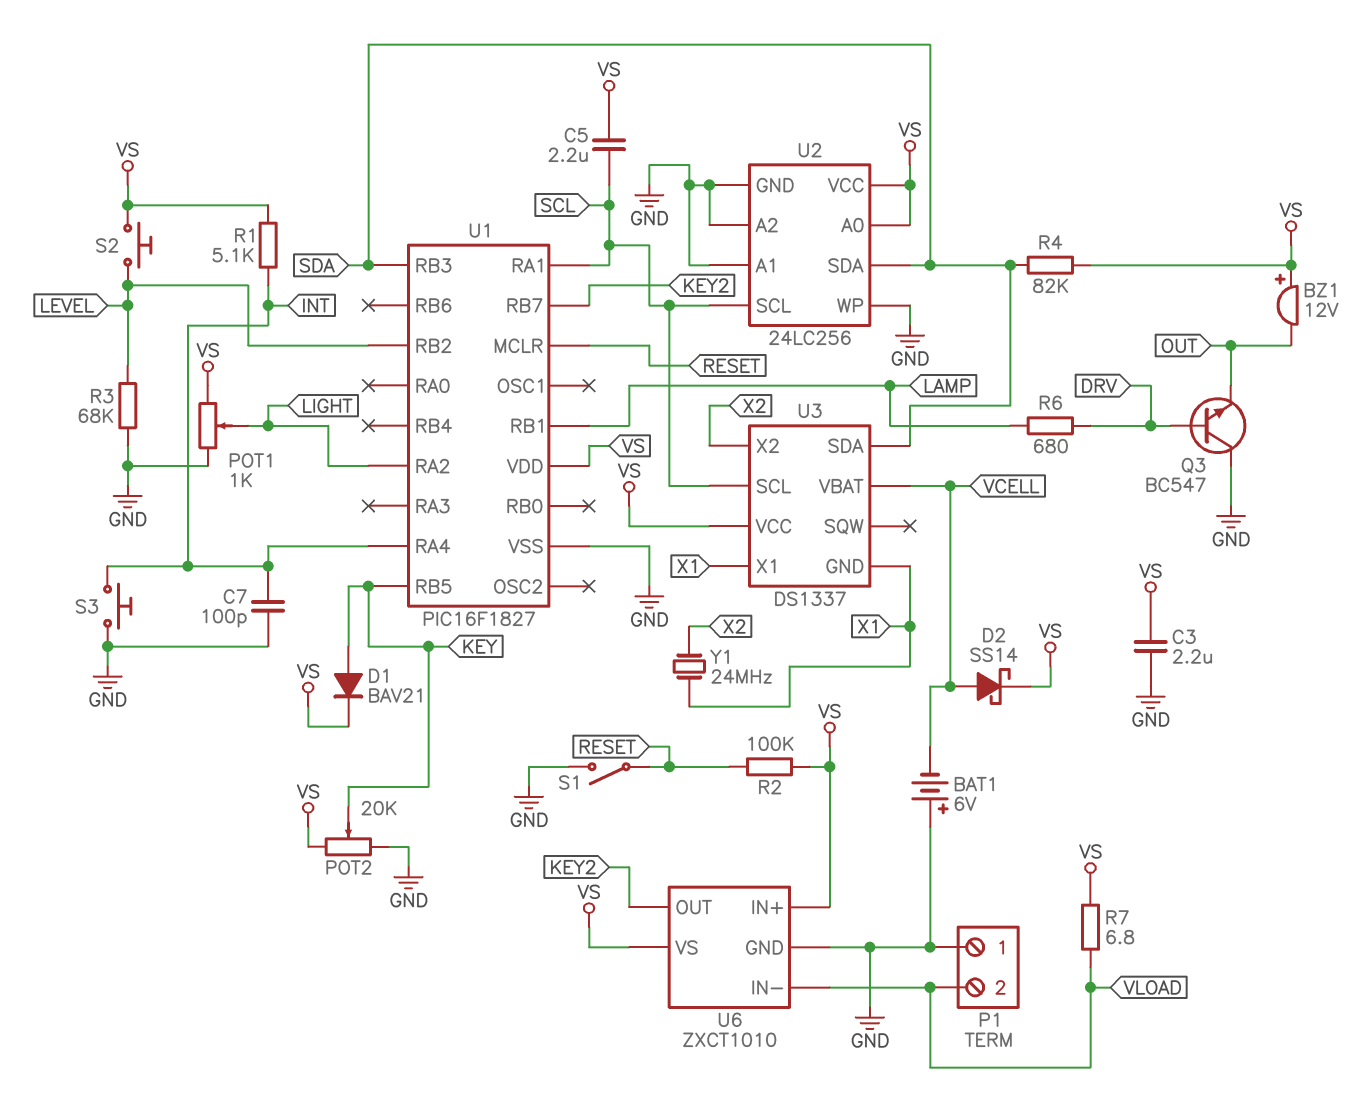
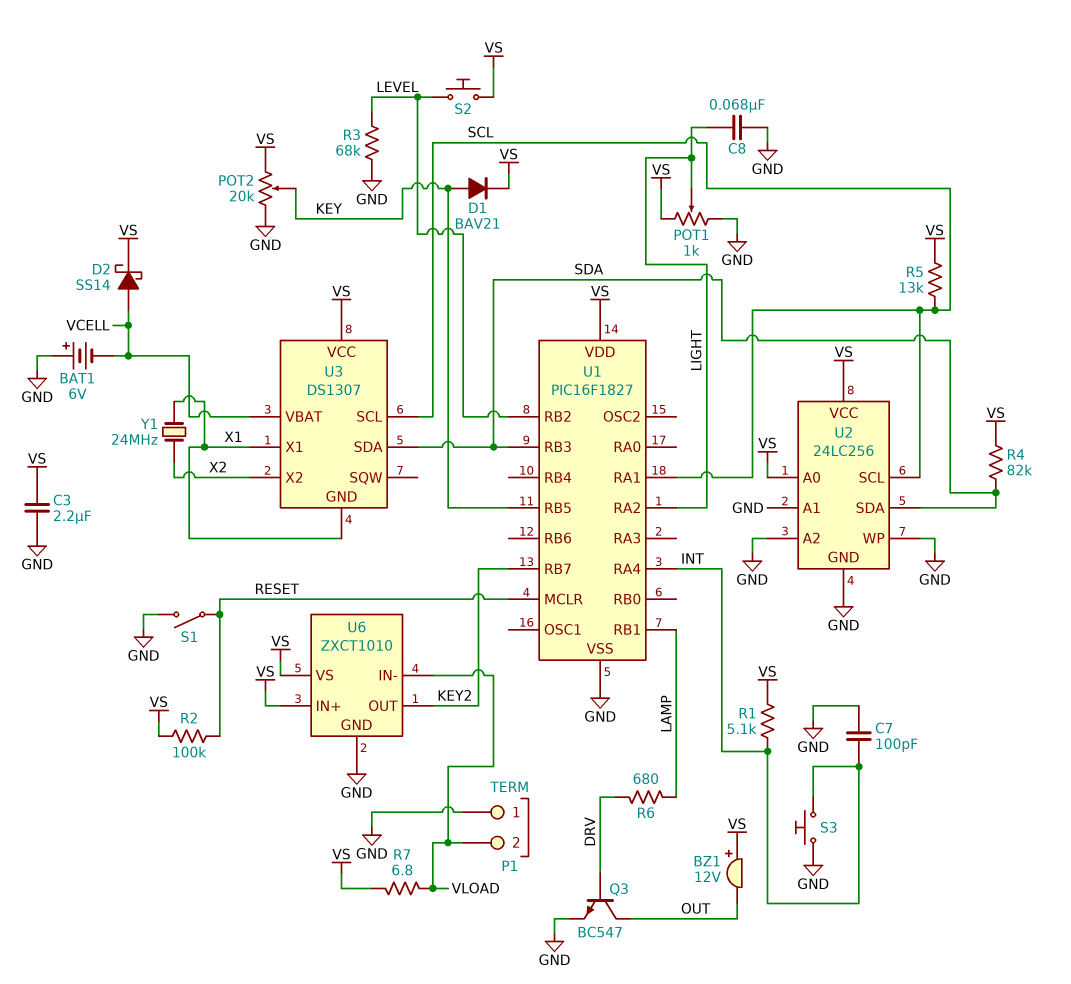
C5: 2.2uF (SCL, VS) -> none
C8: none -> 68nF (GND, LIGHT)
Q3: NPN BC547 (B DRV, C GND, E OUT) -> NPN BC547 (B DRV, C OUT, E GND)
R5: none -> 13k (SCL, VS)
U3: DS1337 -> DS1307

